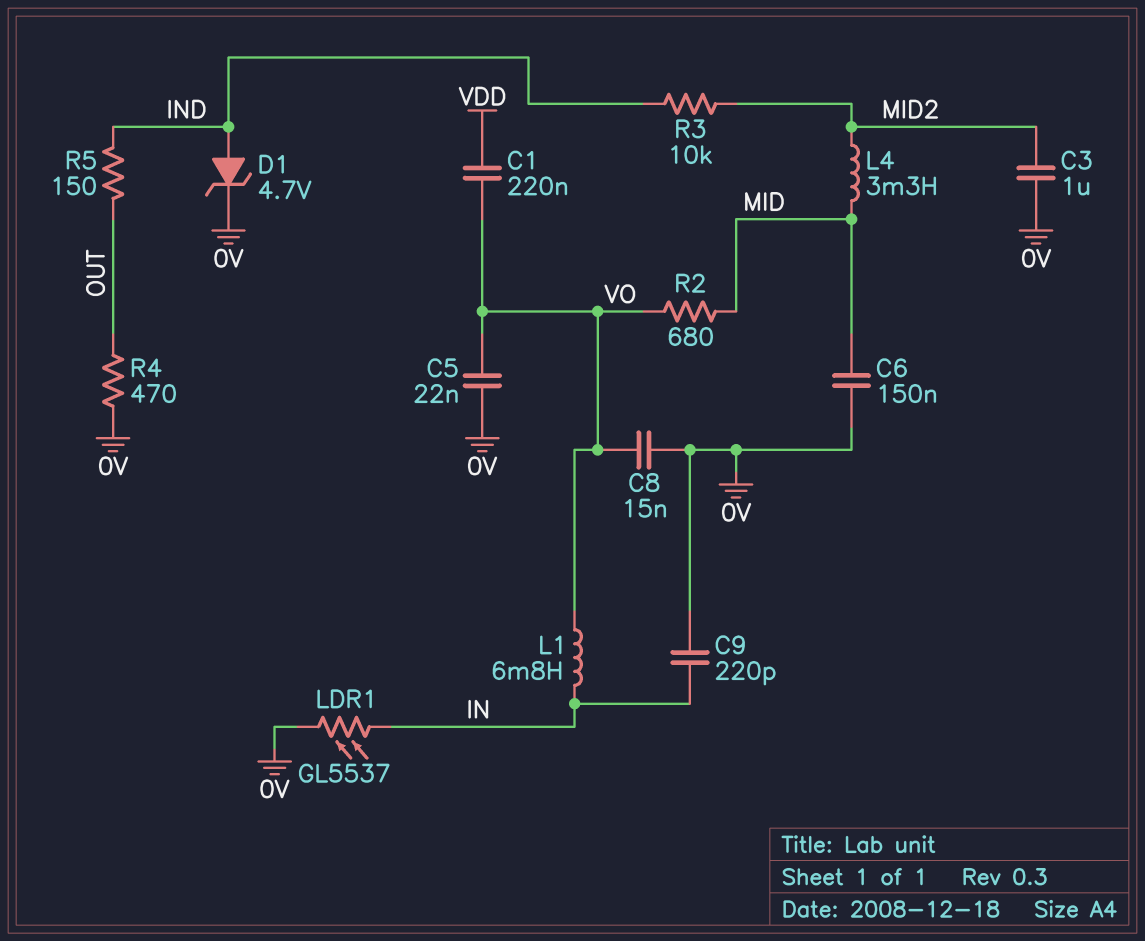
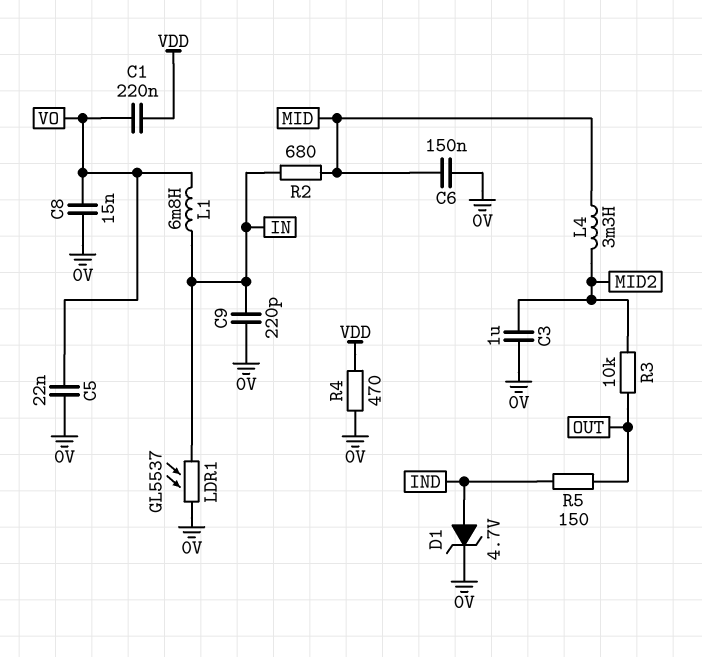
R2: 680 (MID, VO) -> 680 (IN, MID)
R3: 10k (IND, MID2) -> 10k (MID2, OUT)
R4: 470 (0V, OUT) -> 470 (0V, VDD)

